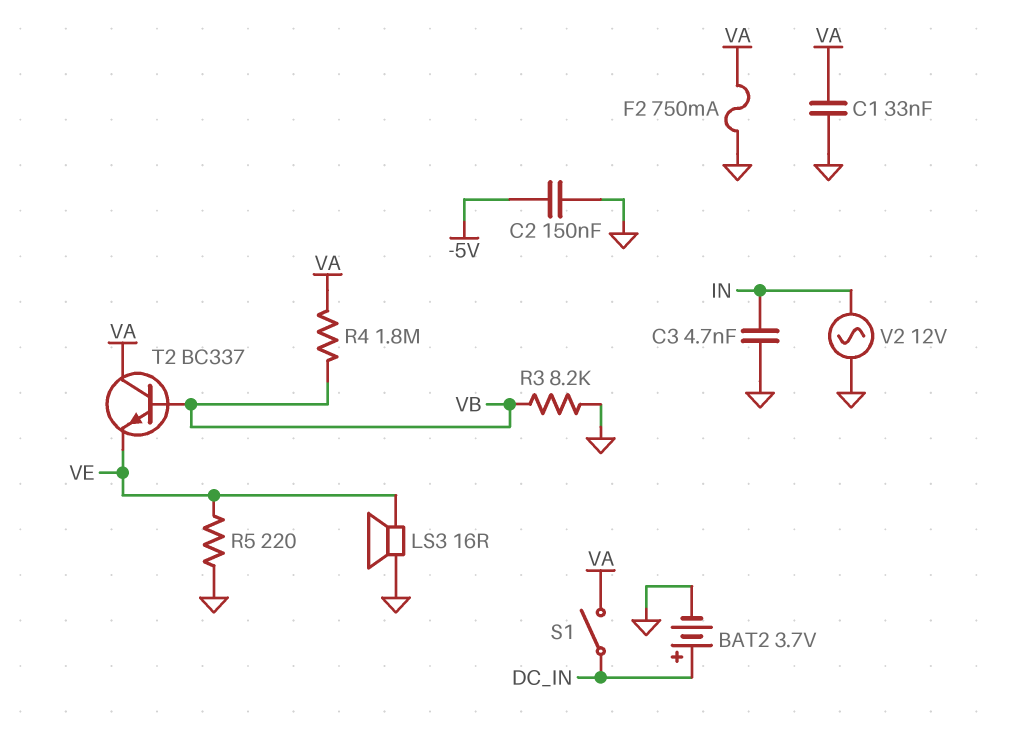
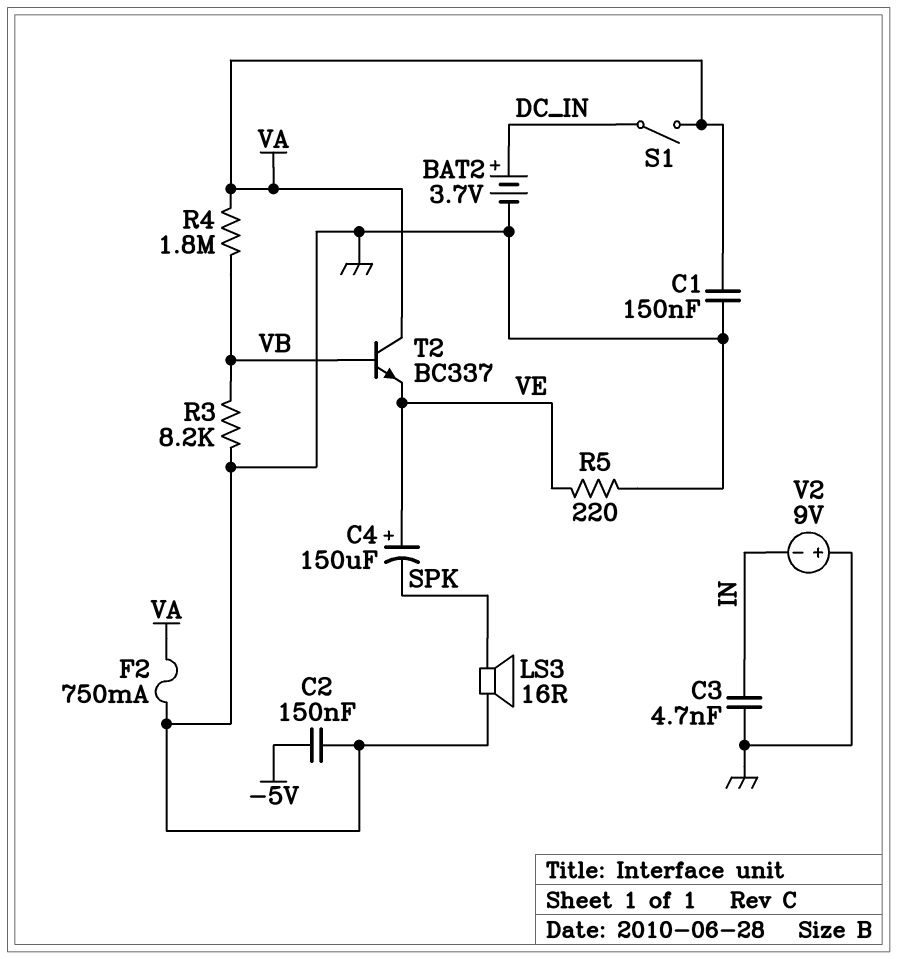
C1: 33nF (GND, VA) -> 150nF (GND, VA)
C4: none -> 150uF (plus VE, minus SPK)
LS3: speaker 16R (GND, VE) -> speaker 16R (GND, SPK)
V2: AC 12V (GND, IN) -> 9V (plus GND, minus IN)

